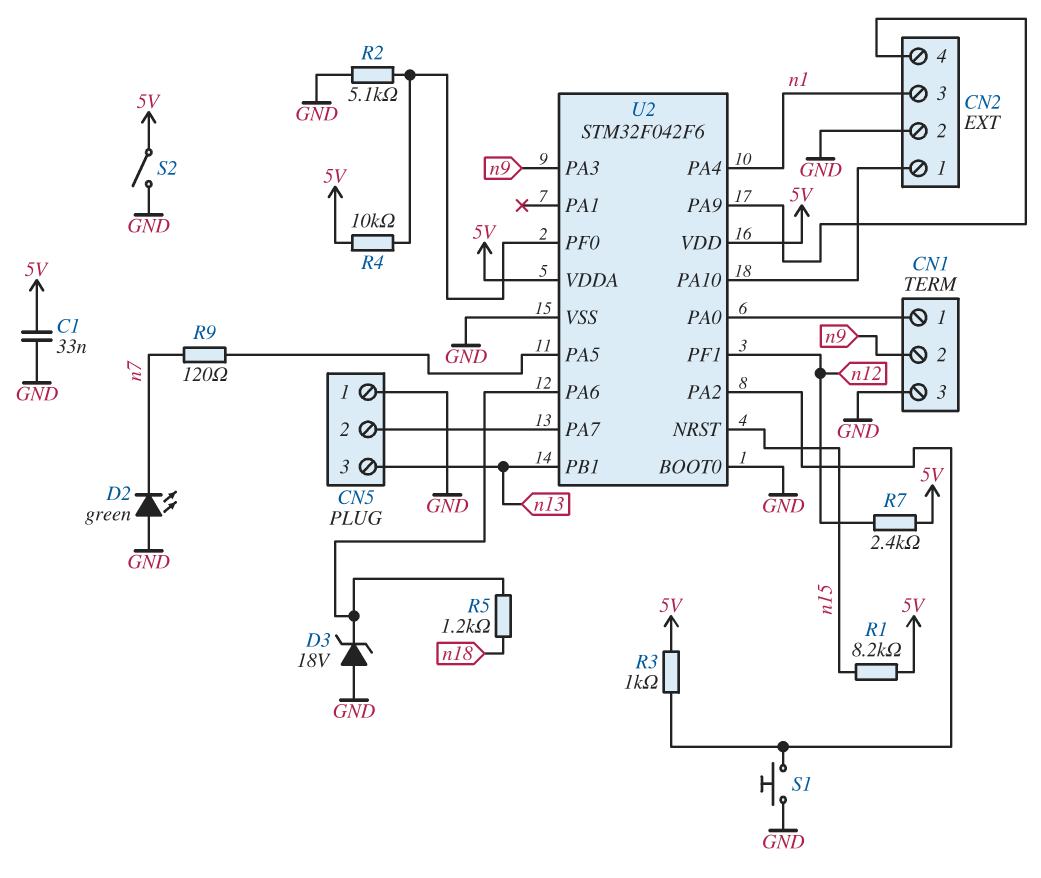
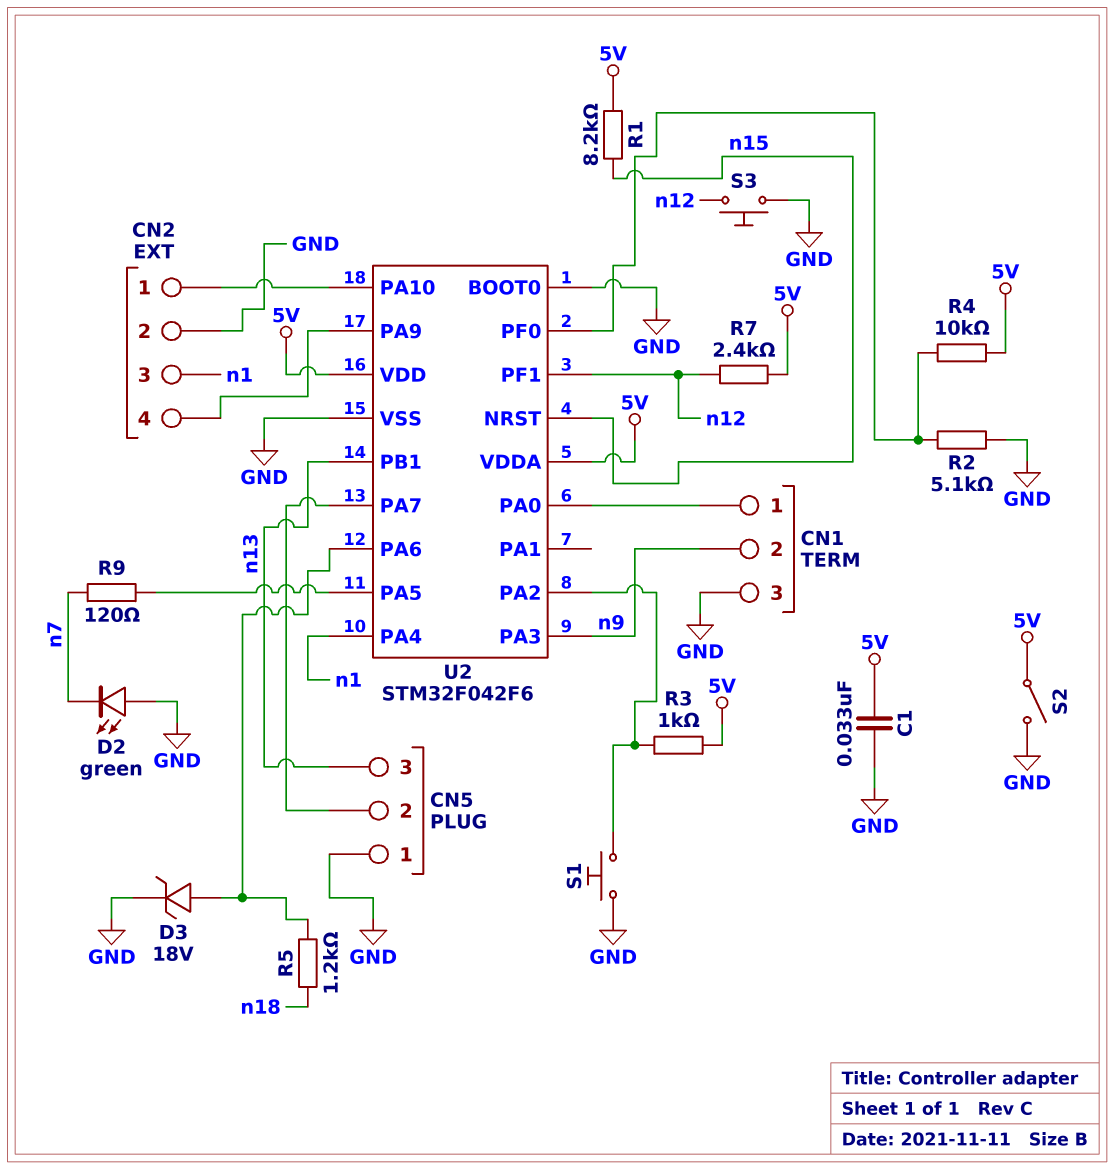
D3: zener 18V (A GND, K U2/PA6) -> zener 18V (A U2/PA6, K GND)
S3: none -> button (GND, n12)

